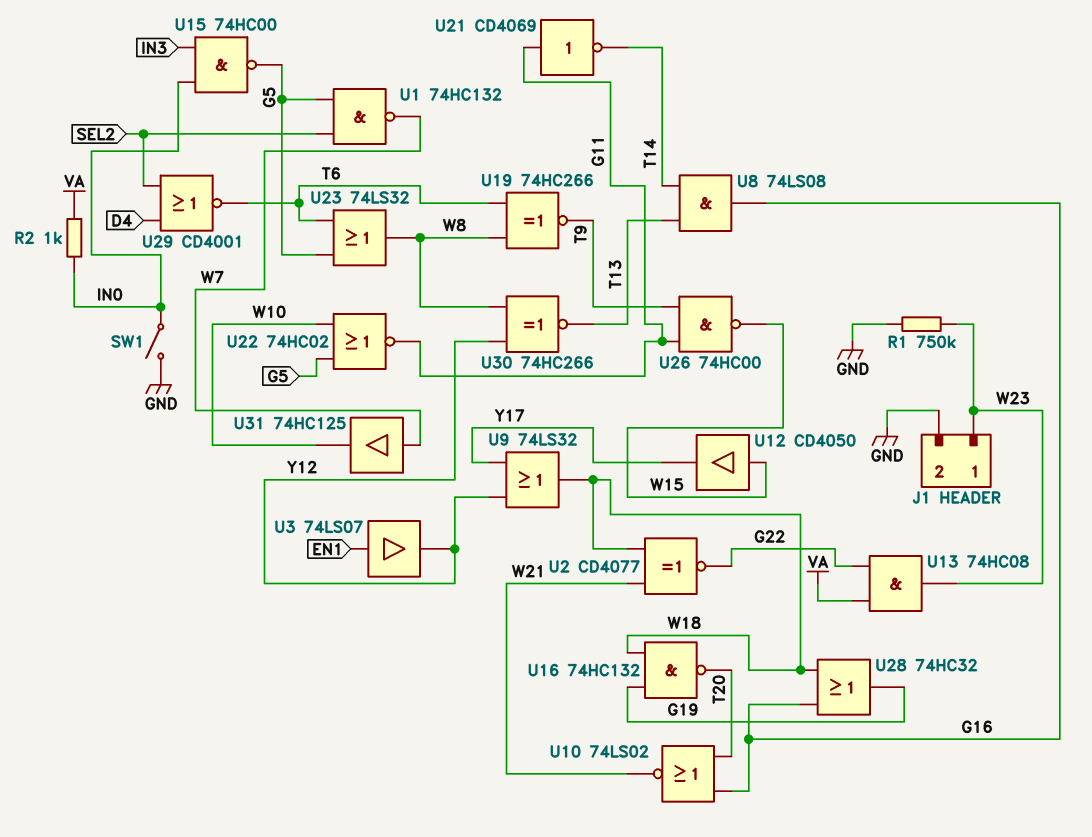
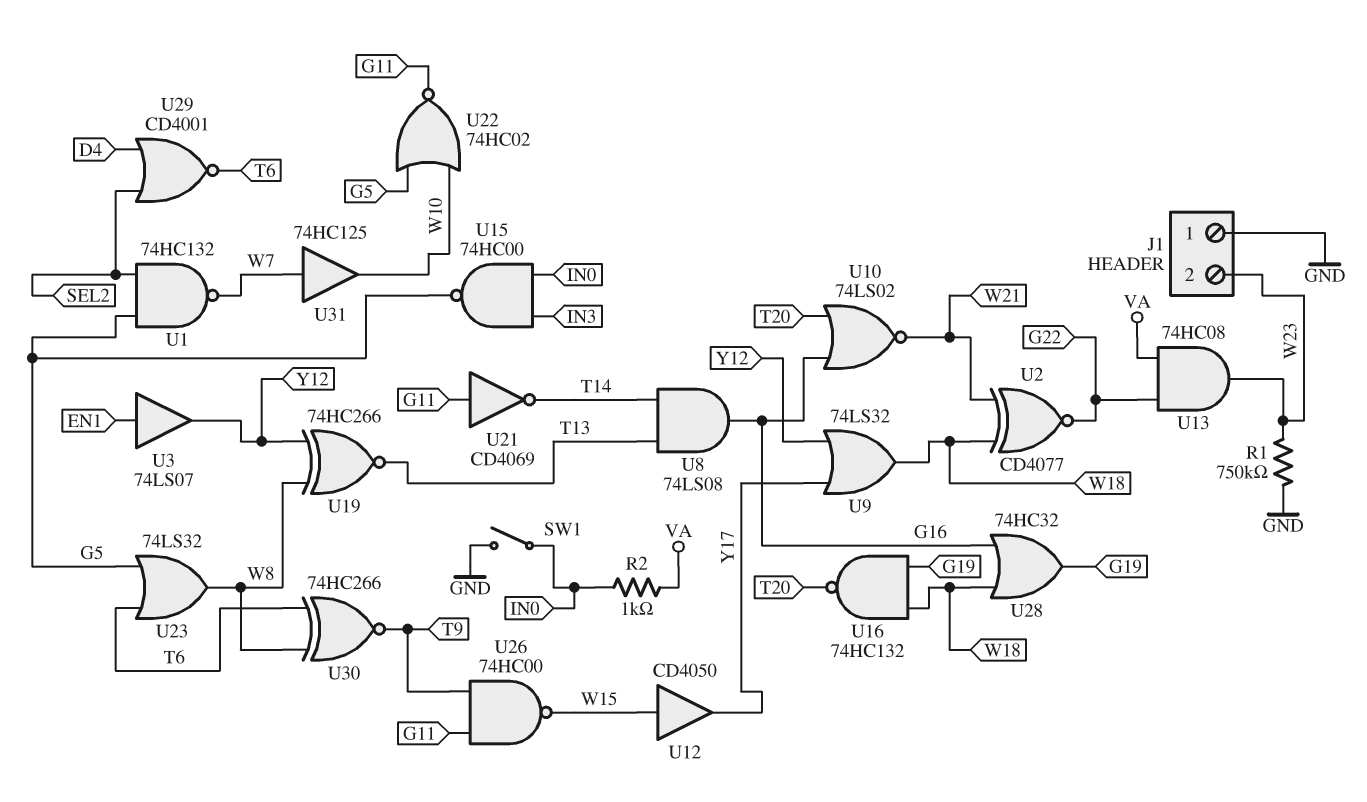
J1 pin 1: W23 -> GND
J1 pin 2: GND -> W23
U19: XNOR 74HC266 (in T6, in W8, out T9) -> XNOR 74HC266 (in W8, in Y12, out T13)
U30: XNOR 74HC266 (in W8, in Y12, out T13) -> XNOR 74HC266 (in T6, in W8, out T9)

